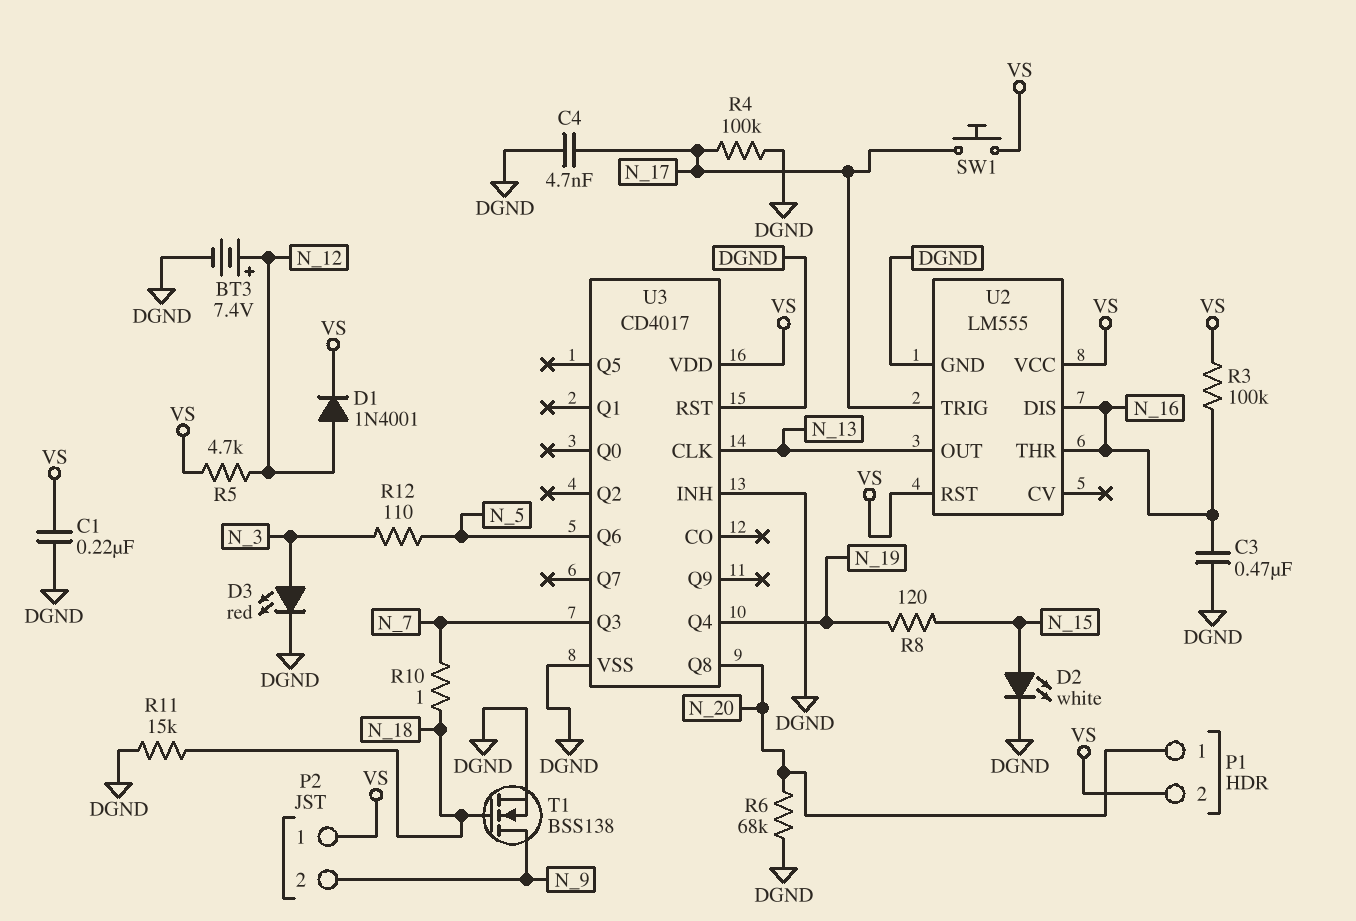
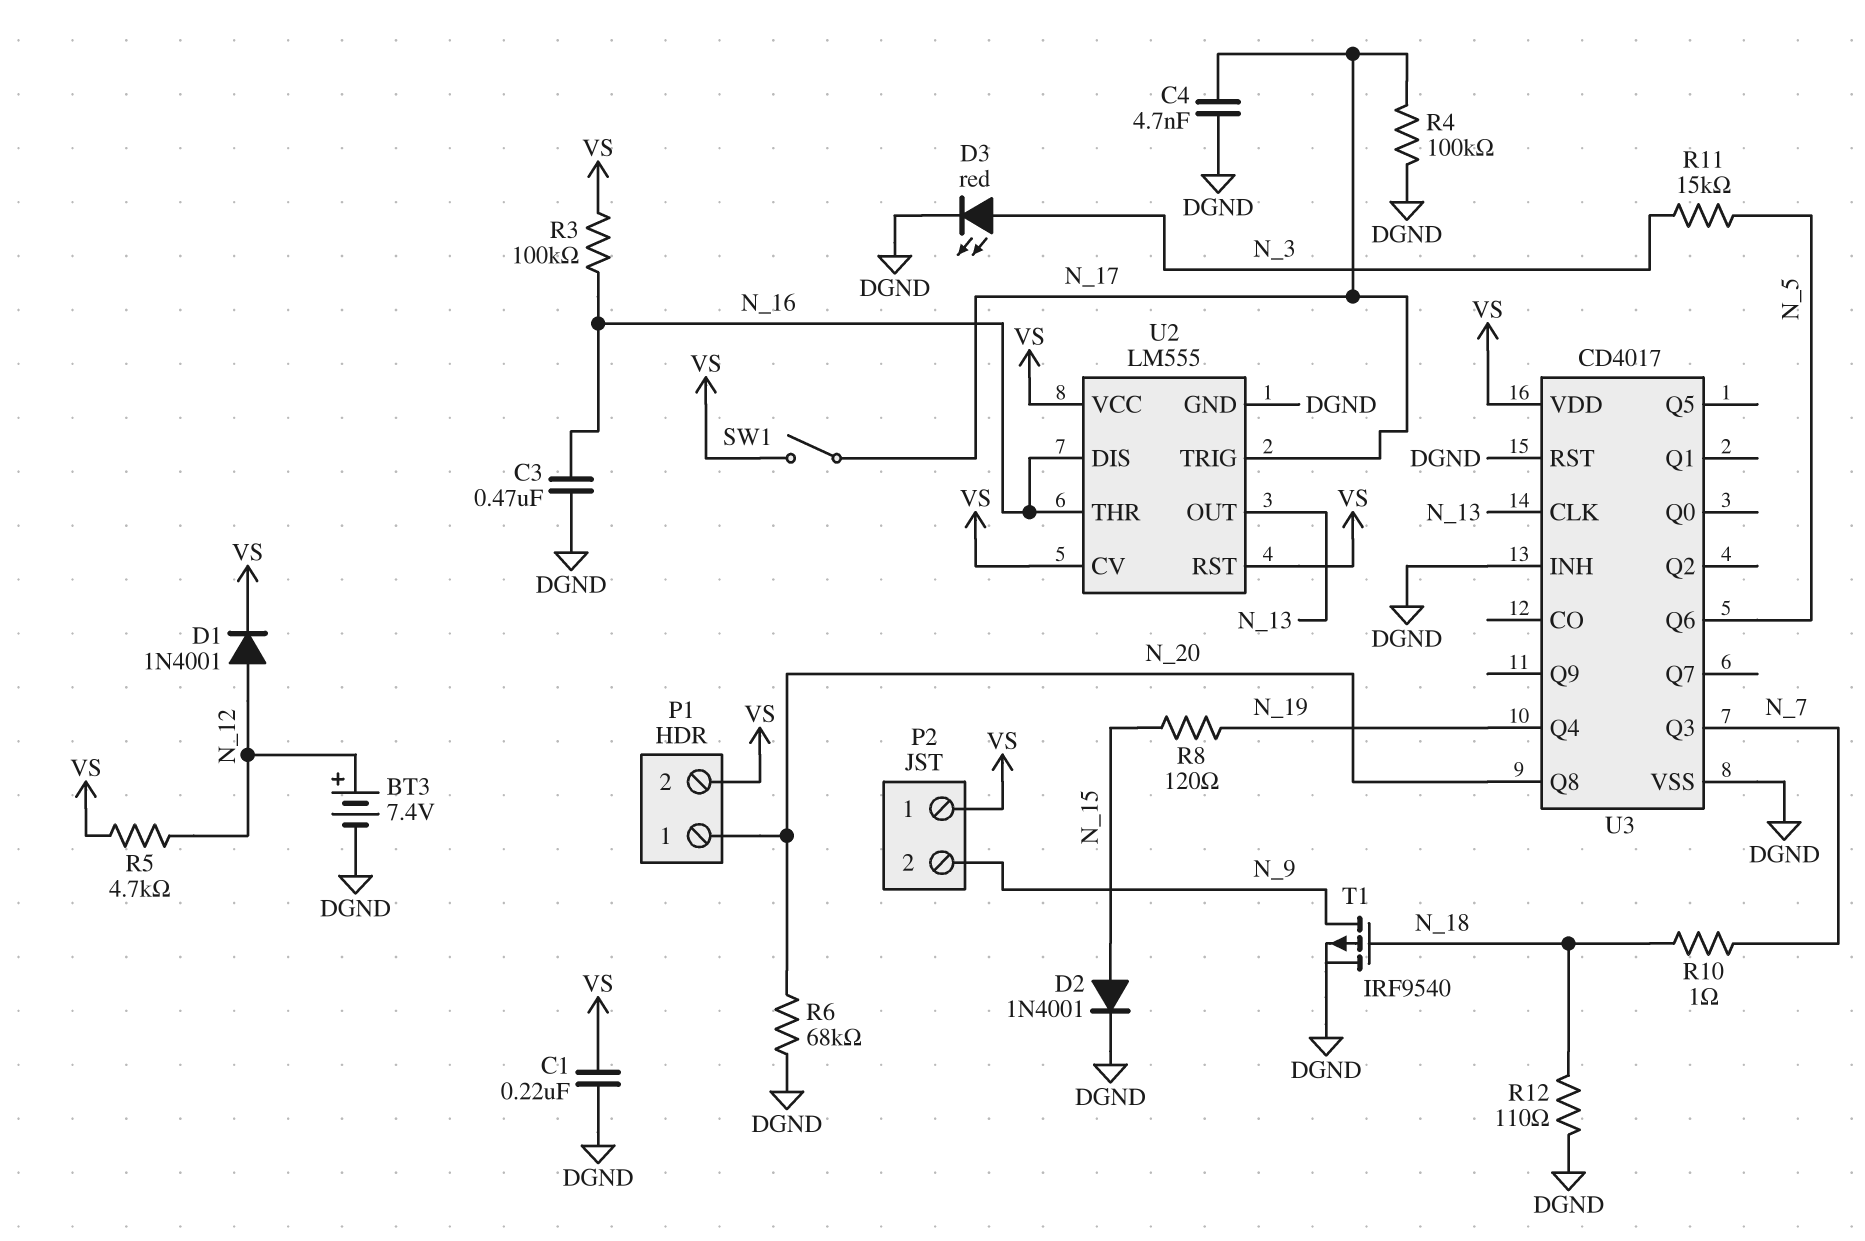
D2: LED white (A N_15, K DGND) -> diode 1N4001 (A N_15, K DGND)
R11: 15k (DGND, N_18) -> 15k (N_3, N_5)
R12: 110 (N_3, N_5) -> 110 (DGND, N_18)
SW1: button (N_17, VS) -> switch (N_17, VS)
T1: NMOS BSS138 (G N_18, D N_9, S DGND) -> PMOS IRF9540 (G N_18, D N_9, S DGND)
U2 pin CV: none -> VS

